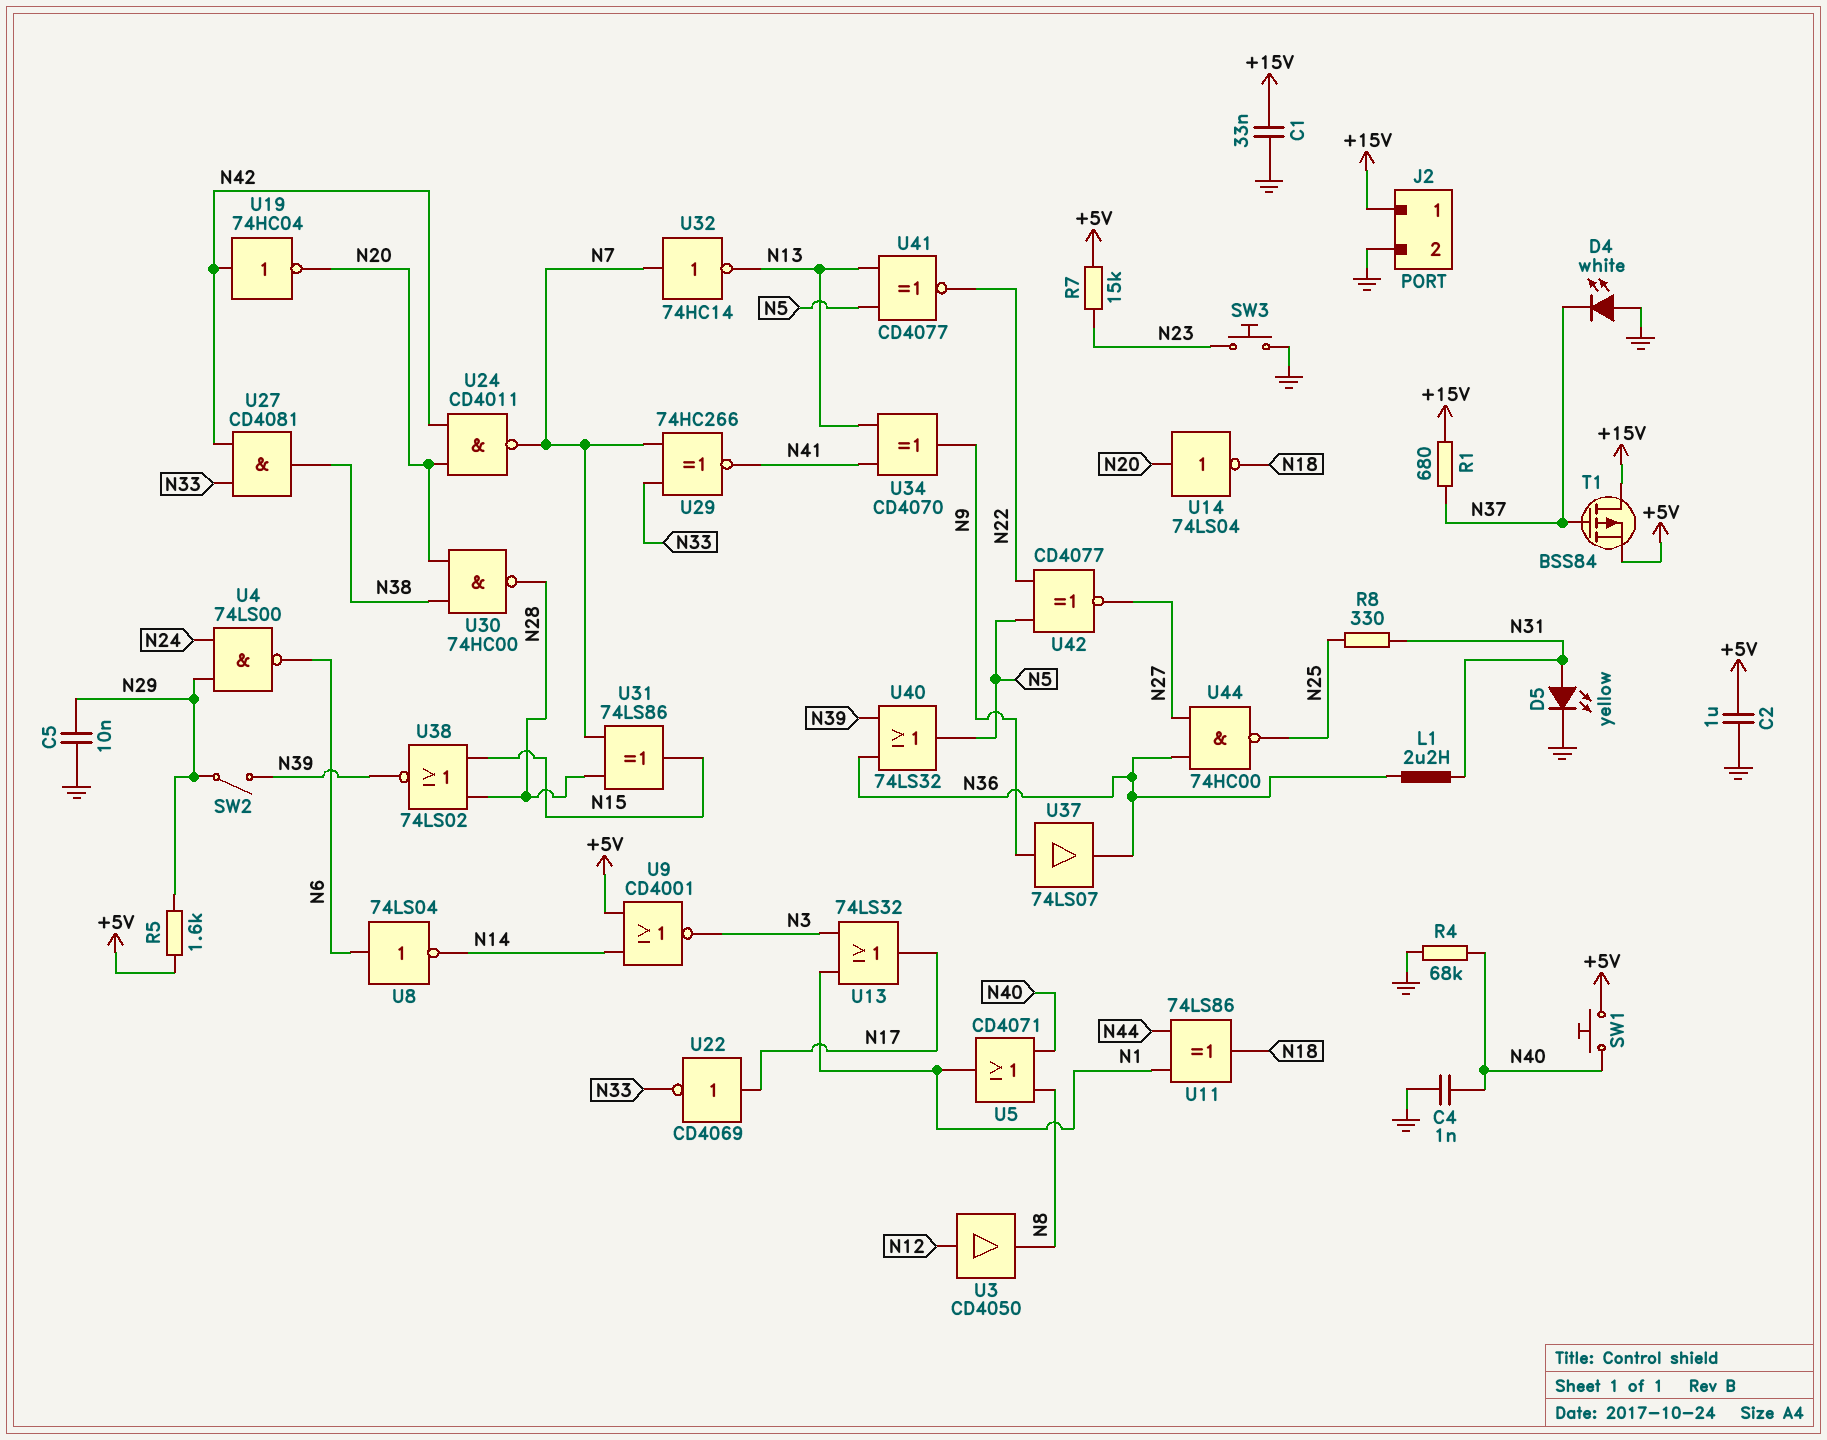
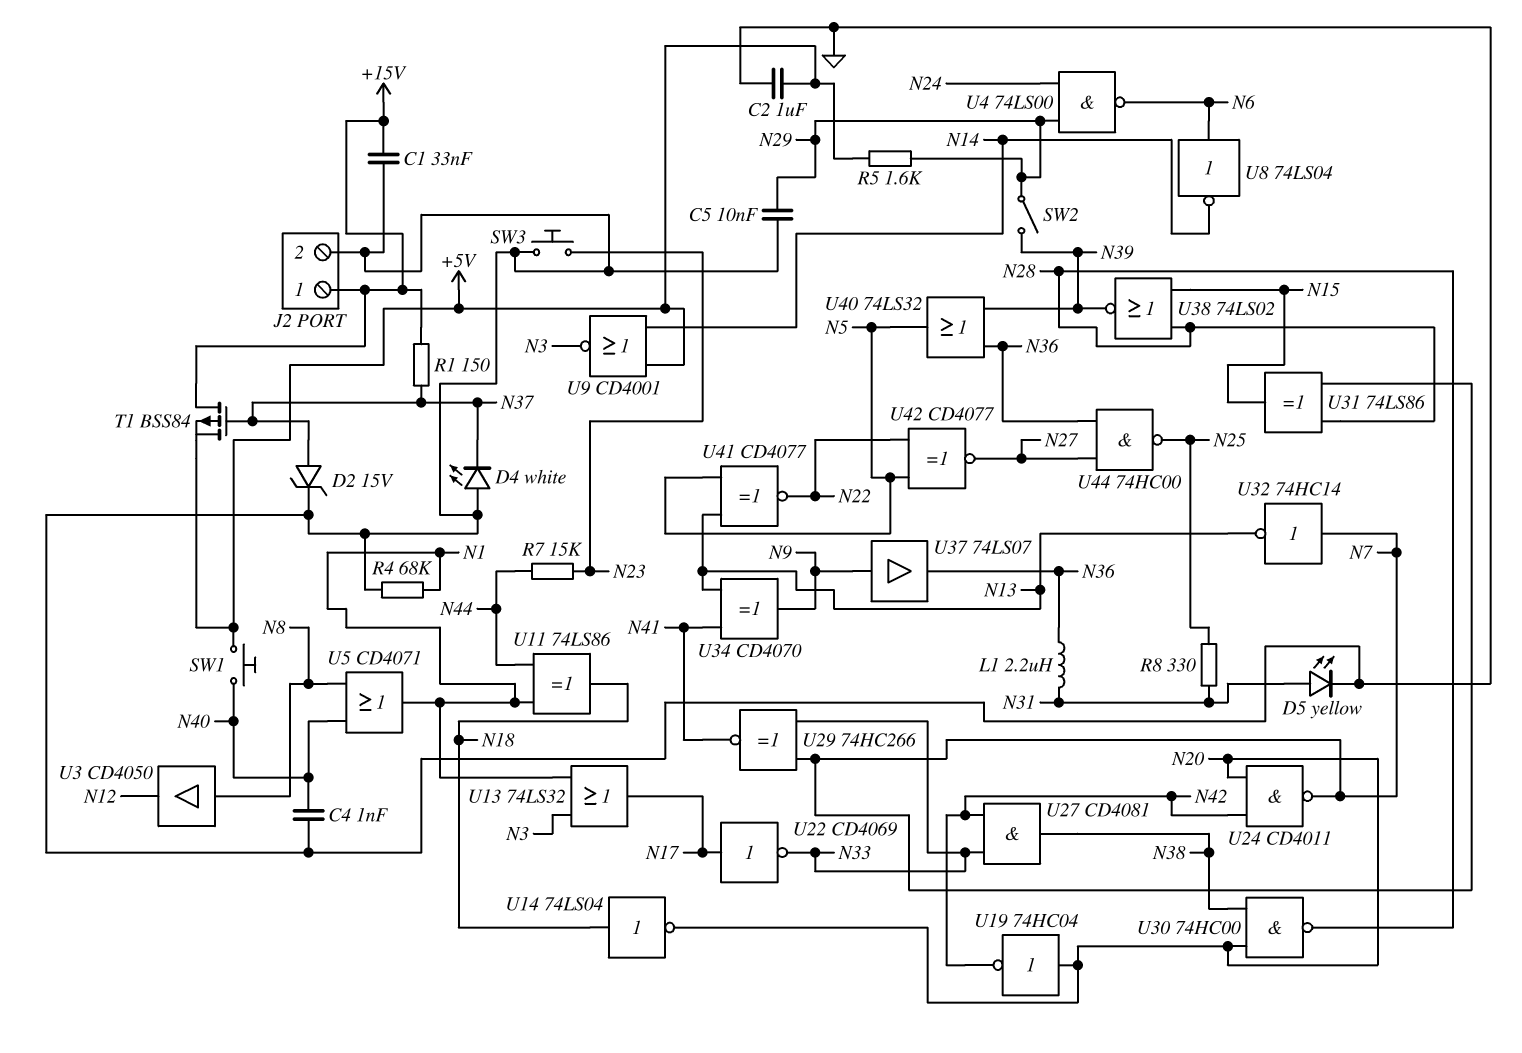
D2: none -> zener 15V (A N37, K GND)
R1: 680 (+15V, N37) -> 150 (+15V, N37)
R4: 68k (GND, N40) -> 68k (GND, N1)
R7: 15k (+5V, N23) -> 15k (N23, N44)
U3: buffer CD4050 (in N12, out N8) -> buffer CD4050 (in N8, out N12)
U14: NOT 74LS04 (in N20, out N18) -> NOT 74LS04 (in N18, out N20)
U19: NOT 74HC04 (in N42, out N20) -> NOT 74HC04 (in N20, out N42)

